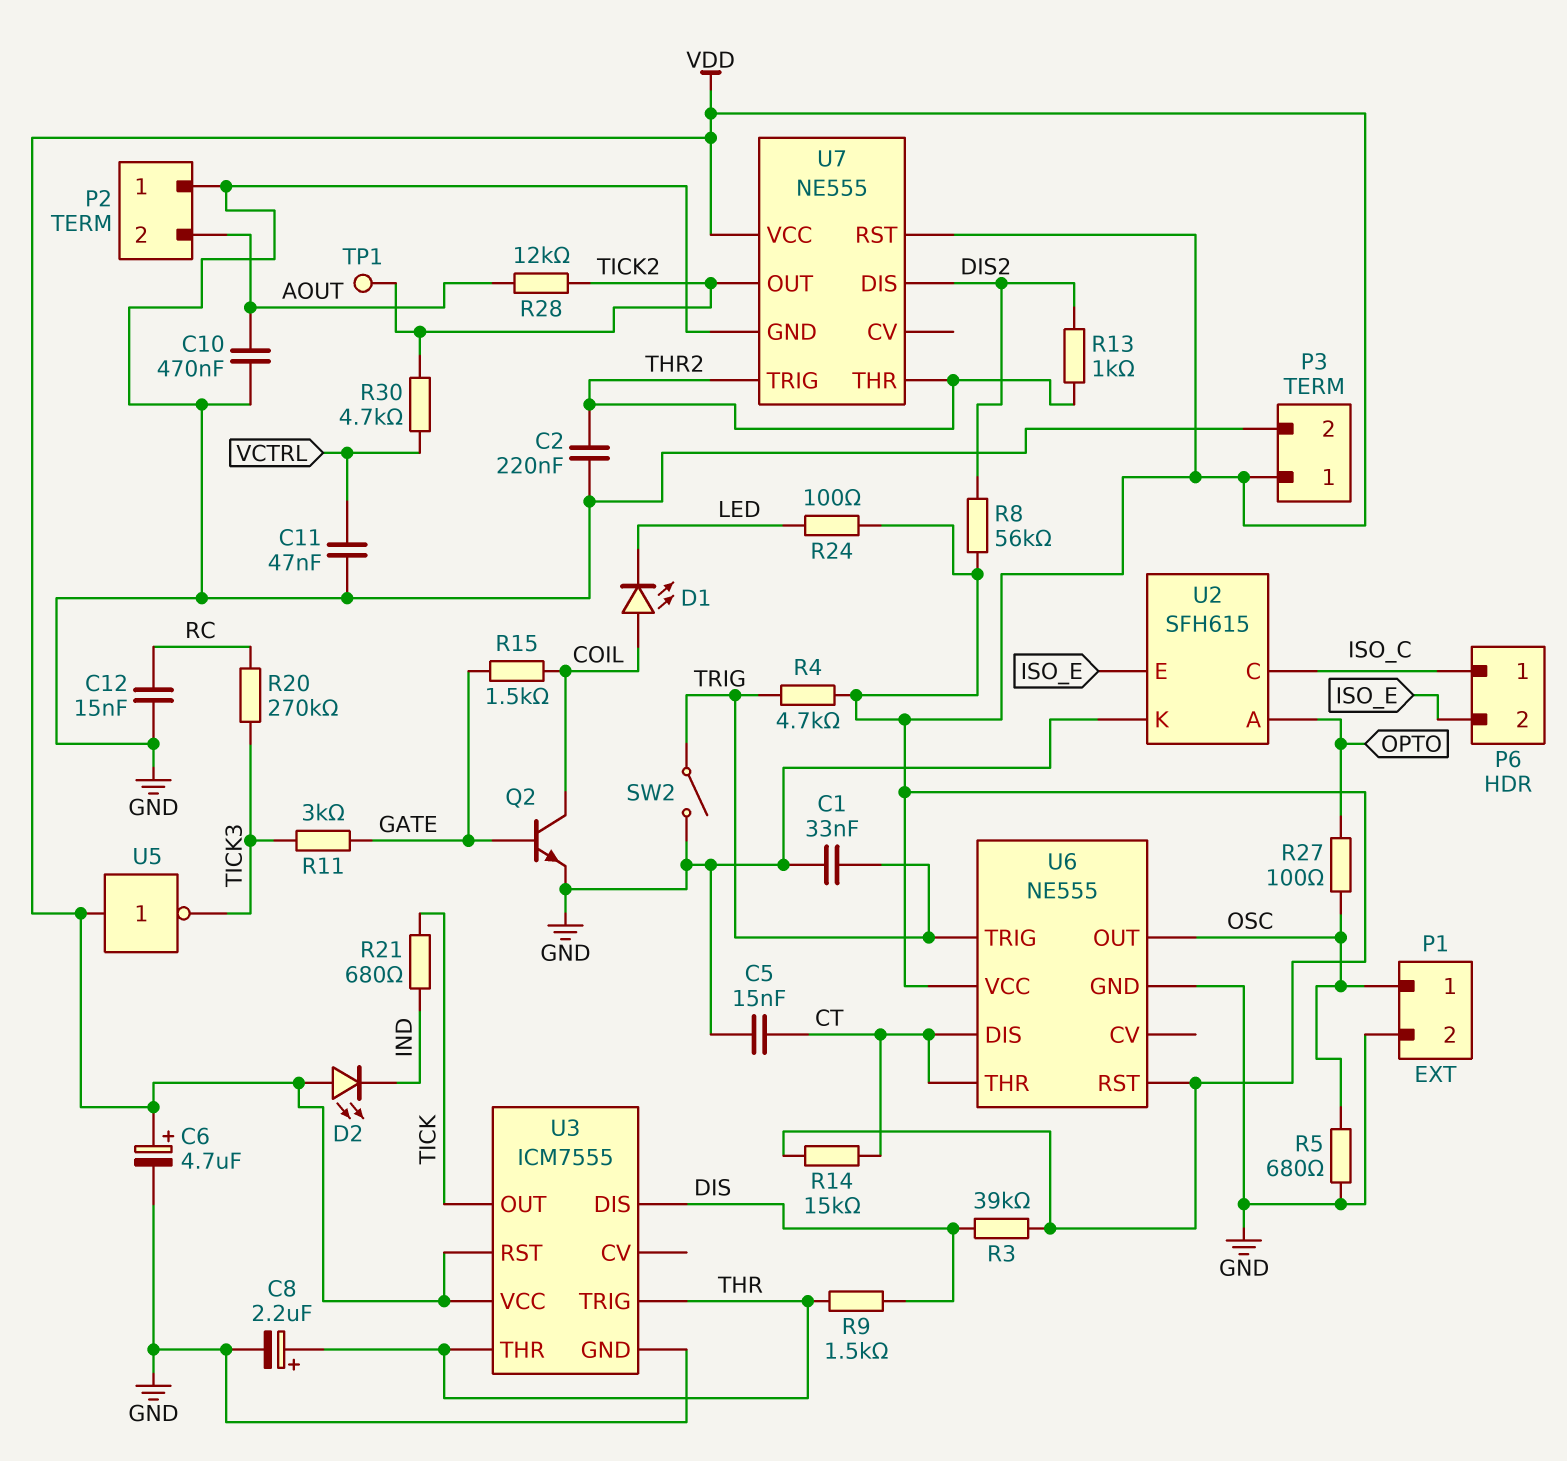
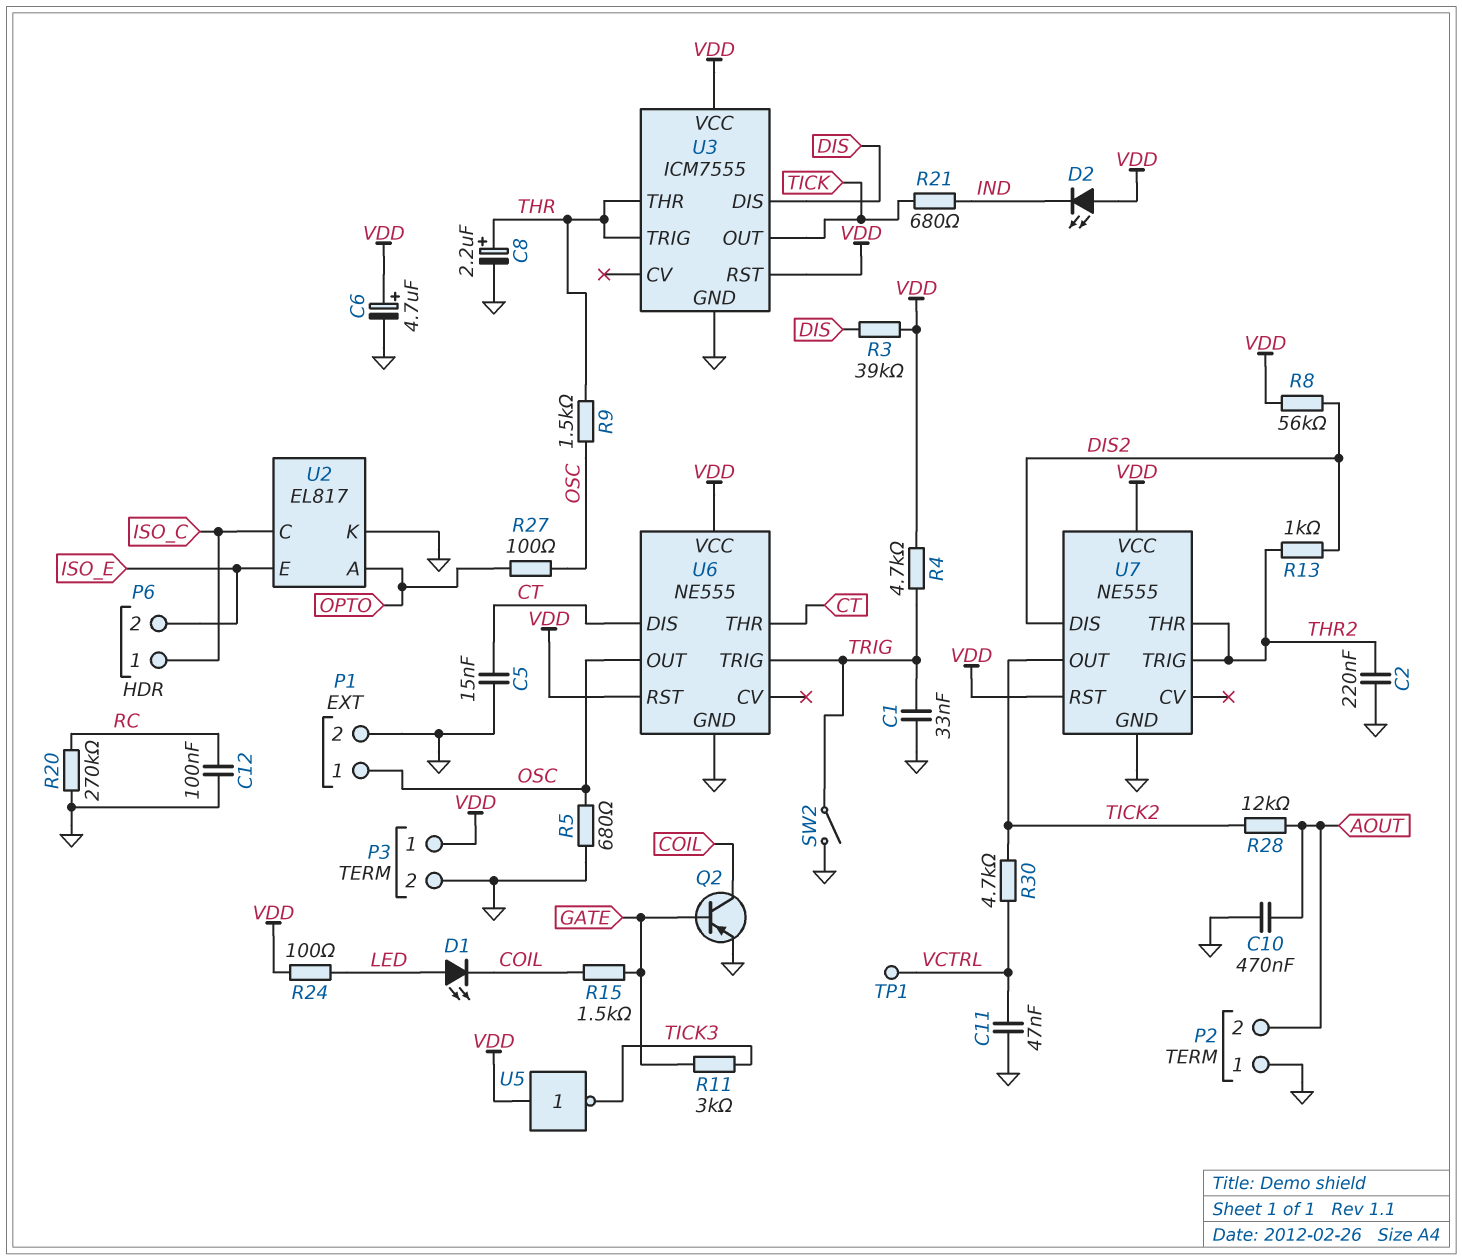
C12: 15nF (GND, RC) -> 100nF (GND, RC)
D1: LED (A COIL, K LED) -> LED (A LED, K COIL)
Q2: NPN (B GATE, C COIL, E GND) -> PNP (B GATE, C COIL, E GND)
R9: 1.5k (DIS, THR) -> 1.5k (OSC, THR)
R14: 15k (CT, VDD) -> none
R20: 270k (RC, TICK3) -> 270k (GND, RC)
TP1: test point (TICK2) -> test point (VCTRL)
U2: SFH615 -> EL817

